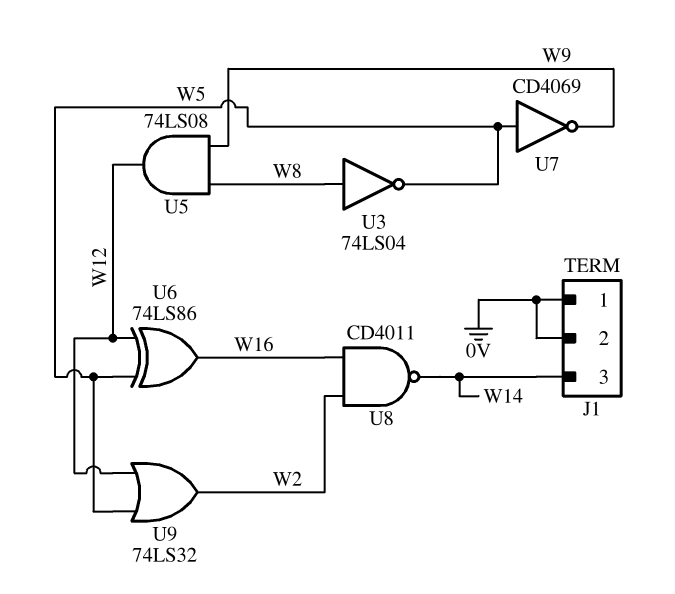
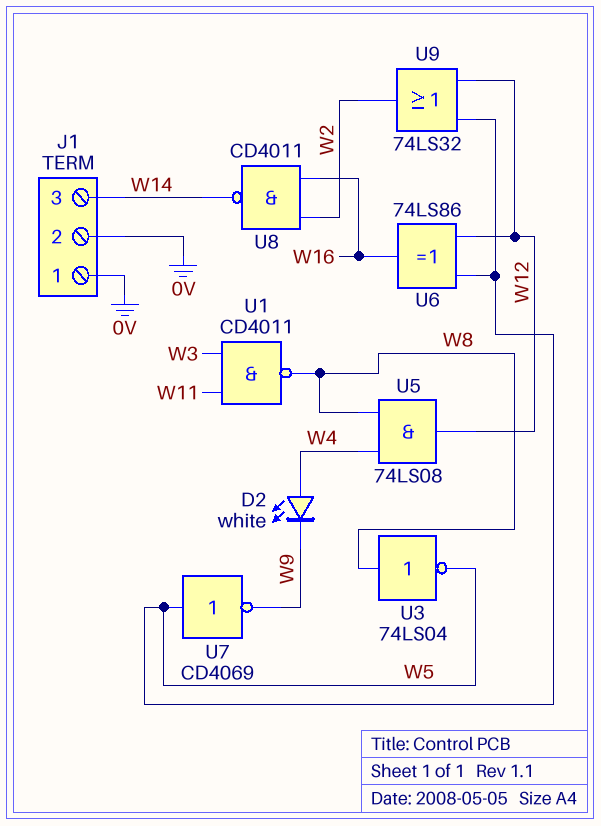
D2: none -> LED white (A W4, K W9)
U1: none -> NAND CD4011 (in W3, in W11, out W8)
U5: AND 74LS08 (in W8, in W9, out W12) -> AND 74LS08 (in W4, in W8, out W12)

